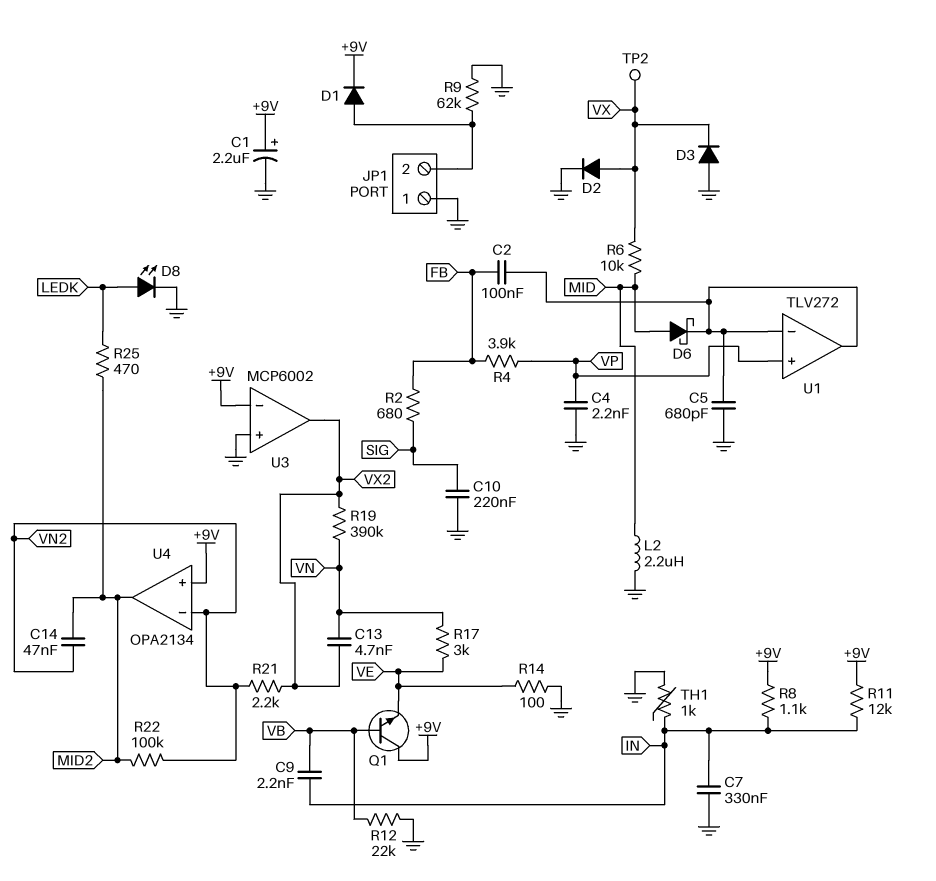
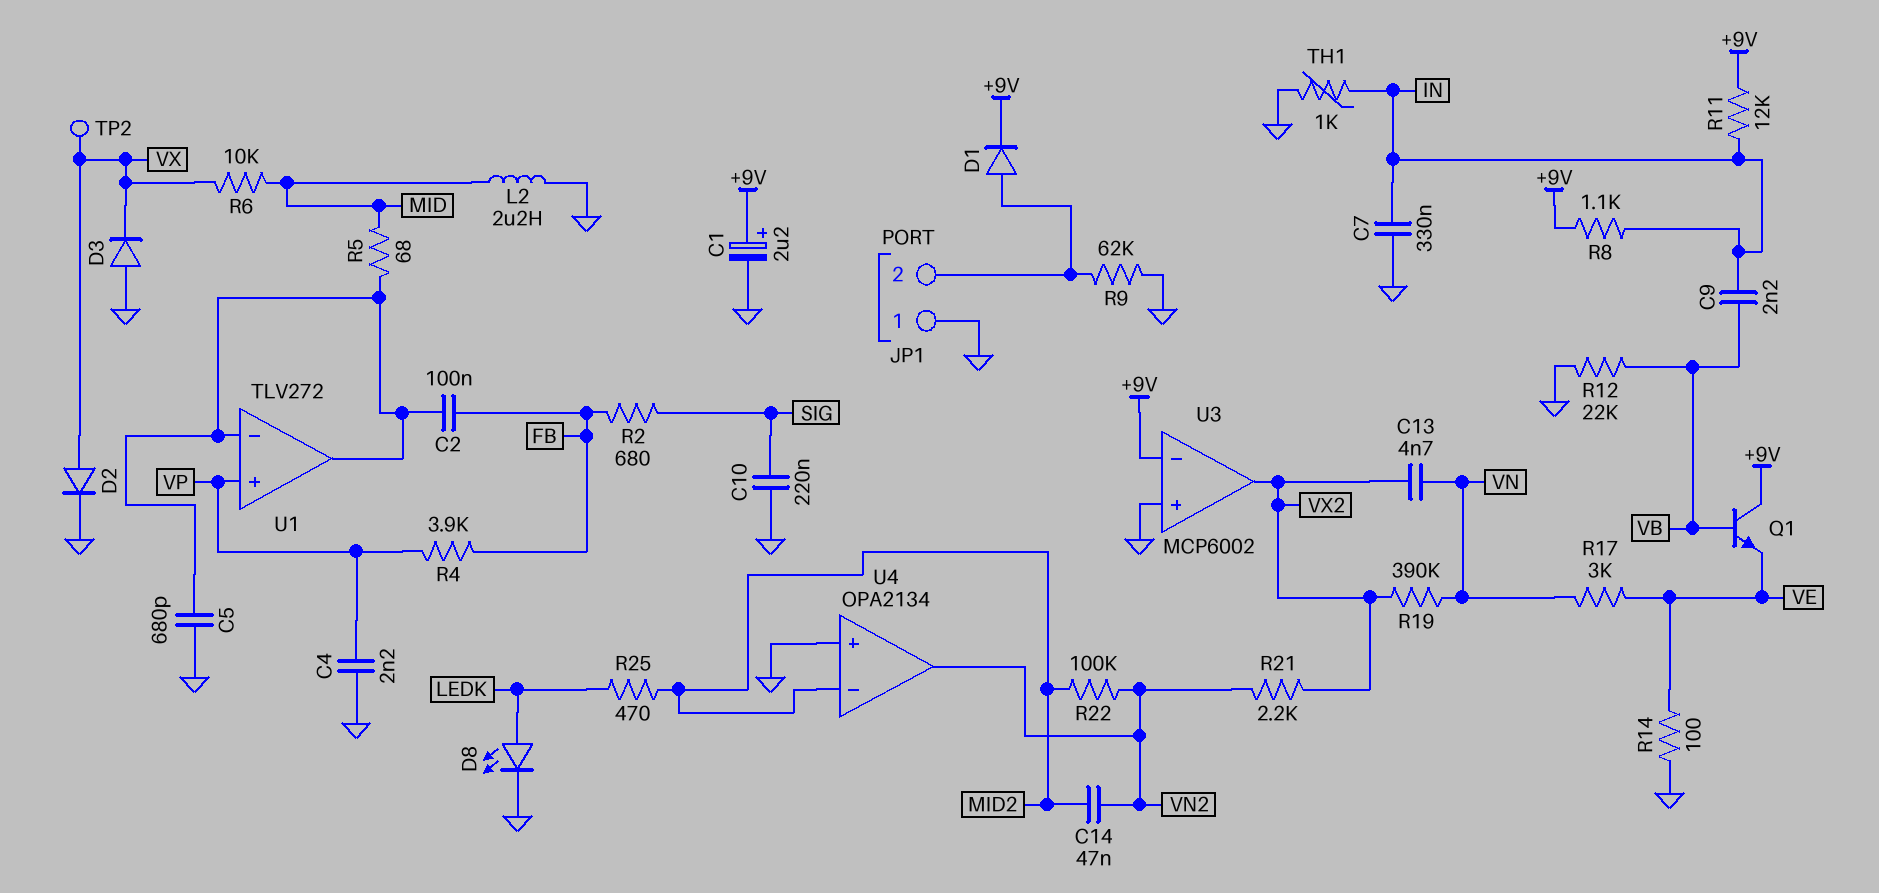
D6: schottky (A MID, K U1/in-) -> none
R5: none -> 68 (MID, U1/in-)
U4 pin in+: +9V -> GND
U4 pin in-: VN2 -> MID2
U4 pin out: MID2 -> VN2

